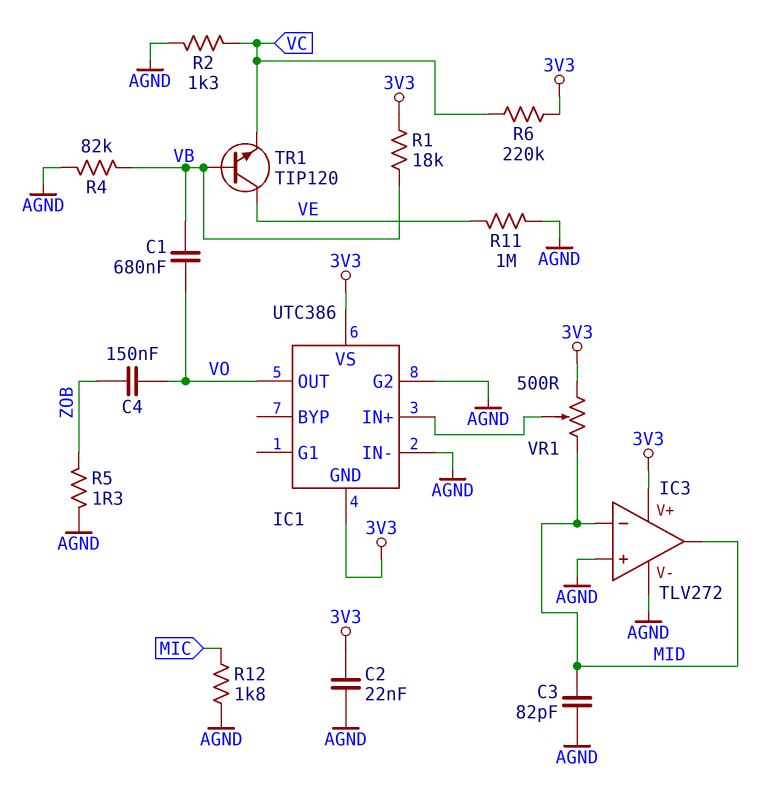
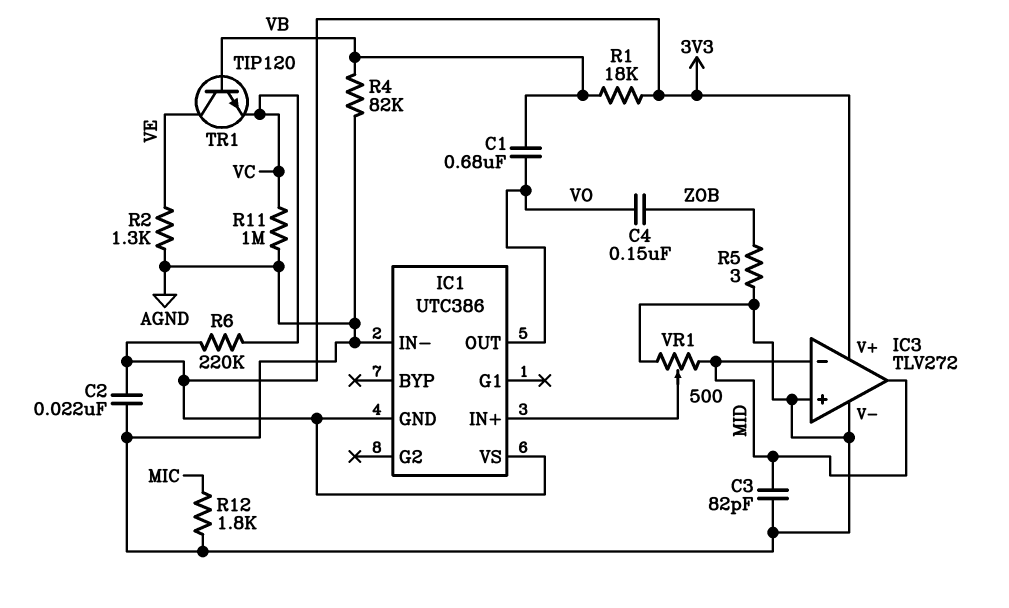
IC1 pin G2: AGND -> none
R2: 1.3k (AGND, VC) -> 1.3k (AGND, VE)
R5: 1.3 (AGND, ZOB) -> 3 (AGND, ZOB)
R11: 1M (AGND, VE) -> 1M (AGND, VC)
VR1: 500 (3V3, MID, wiper IC1/IN+) -> 500 (AGND, MID, wiper IC1/IN+)

